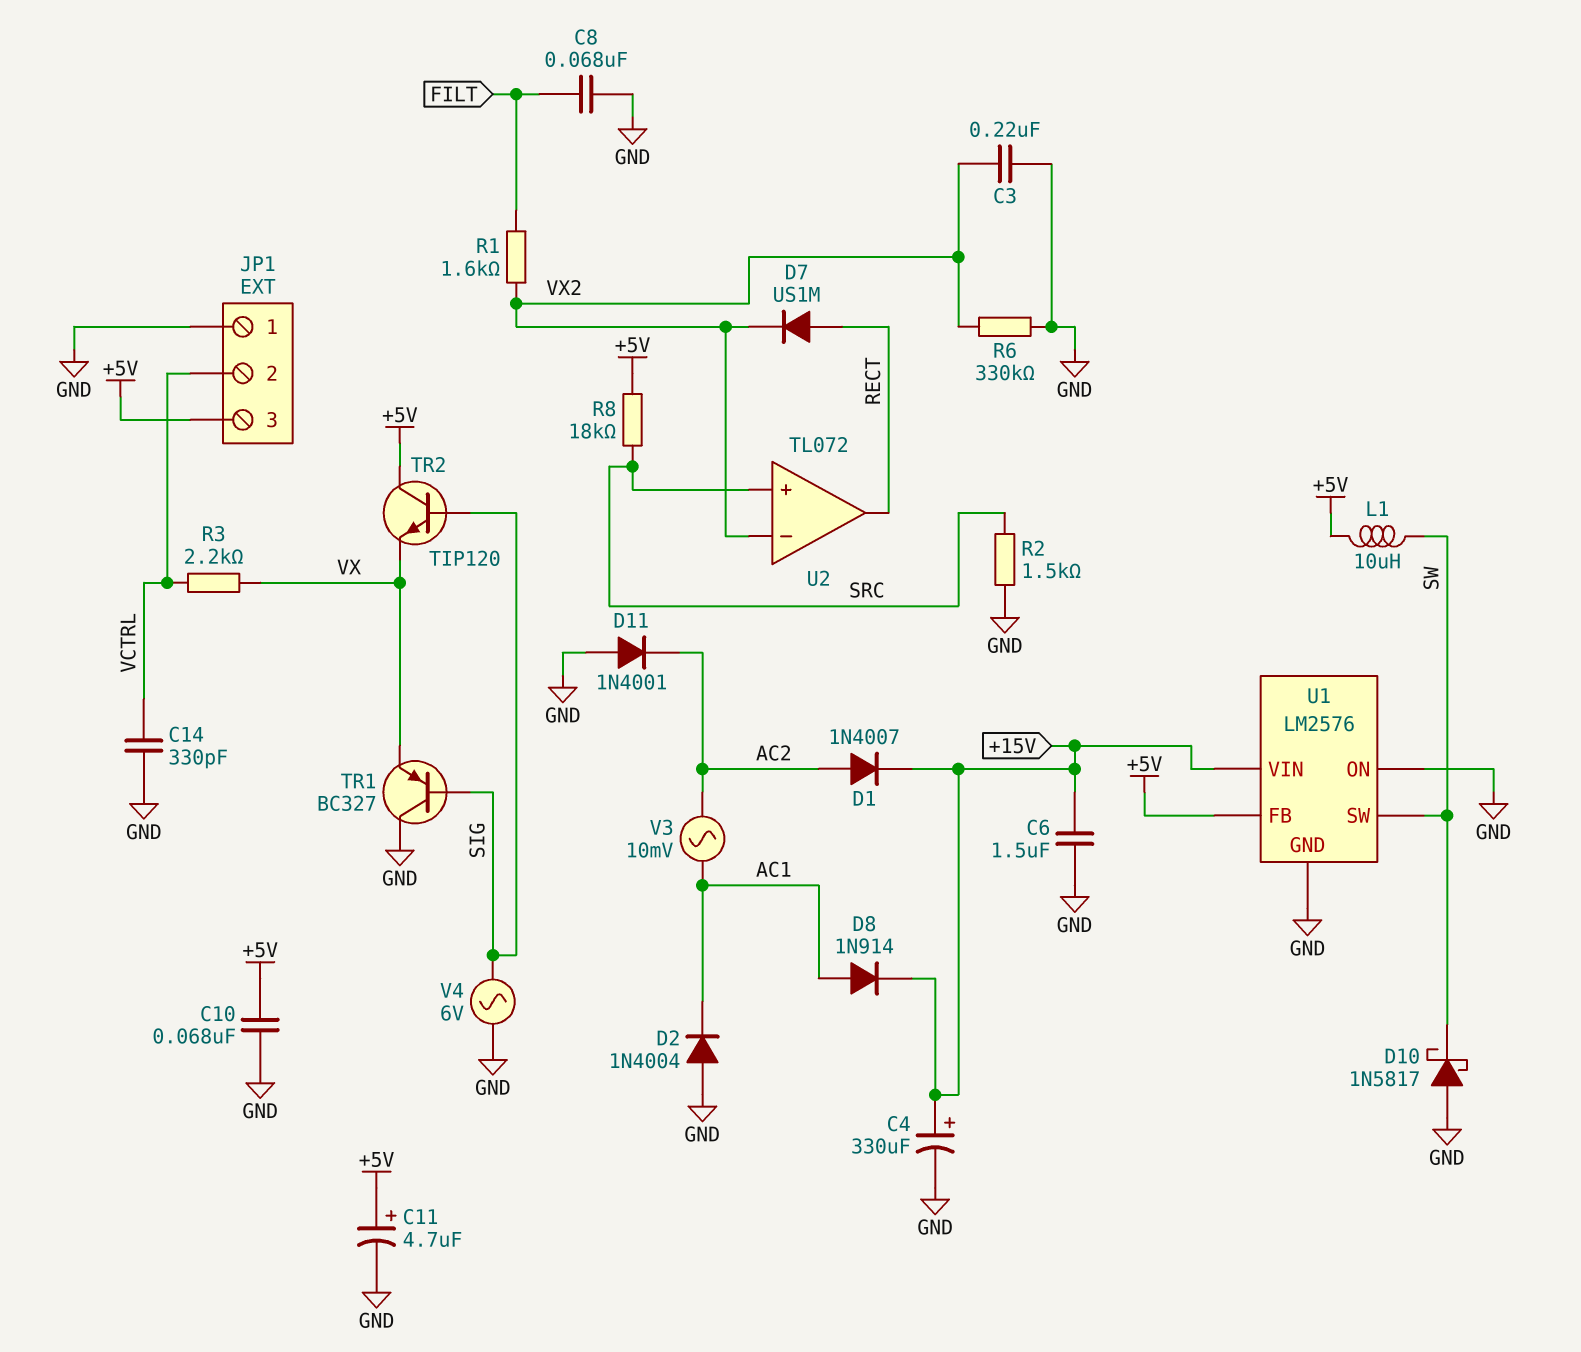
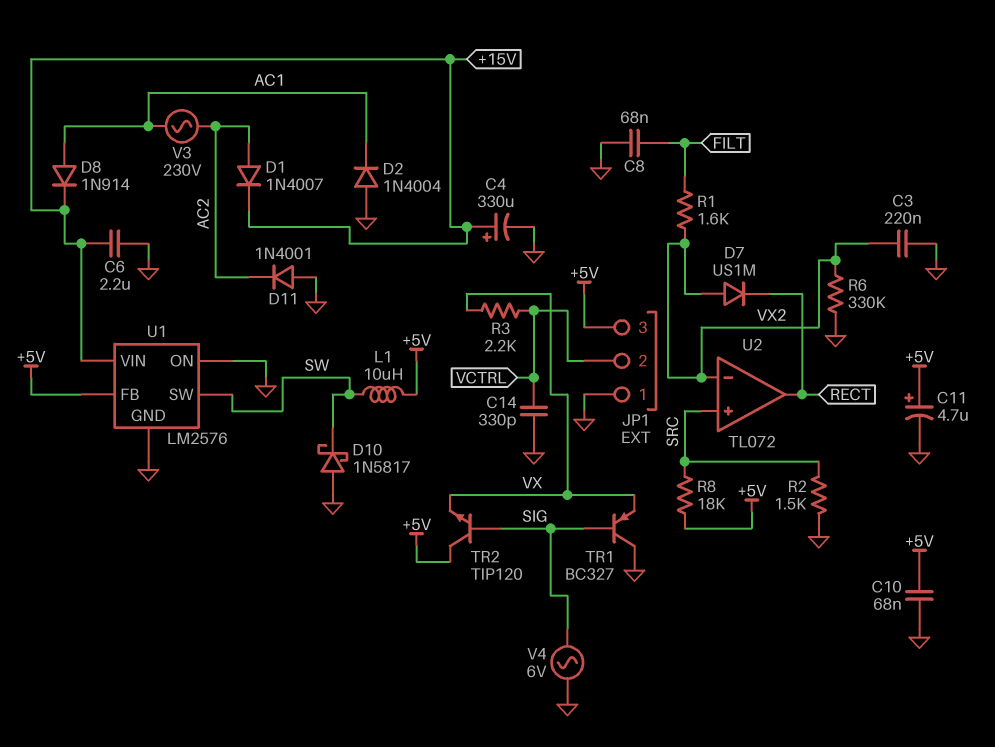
C6: 1.5uF (+15V, GND) -> 2.2uF (+15V, GND)
D7: diode US1M (A RECT, K VX2) -> diode US1M (A VX2, K RECT)
V3: AC 10mV (AC1, AC2) -> AC 230V (AC1, AC2)

